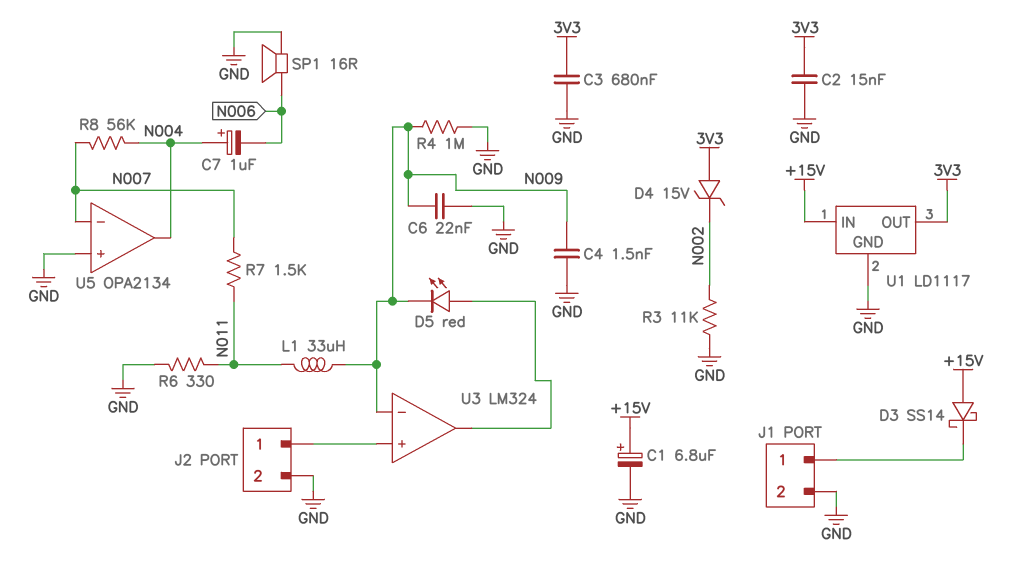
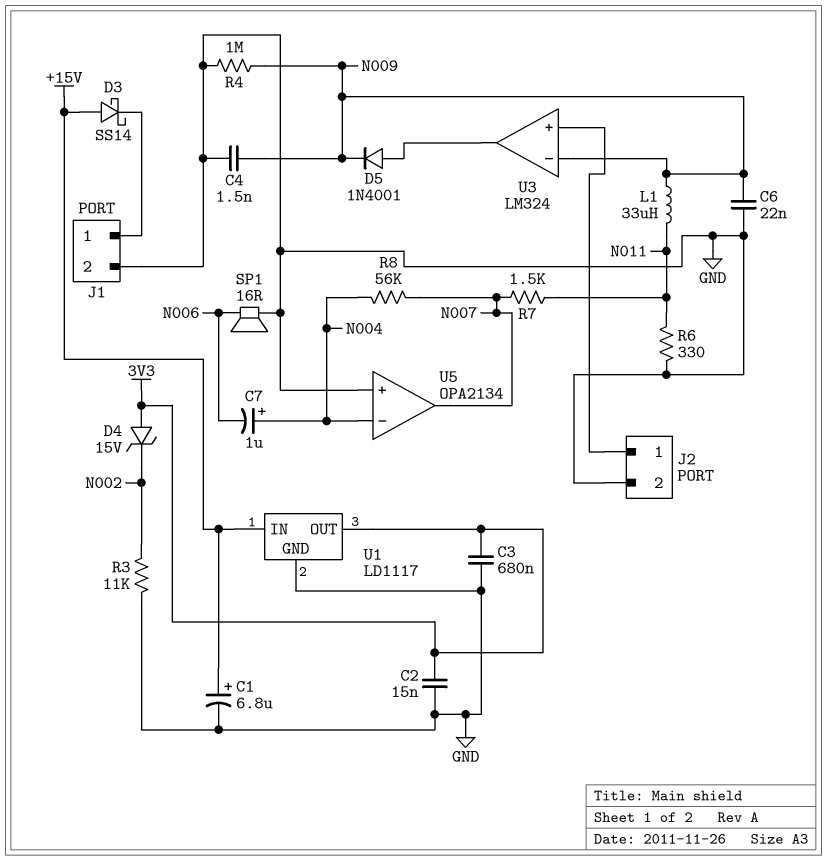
D5: LED red (A U3/out, K N009) -> diode 1N4001 (A U3/out, K N009)
U5 pin in-: N007 -> N004
U5 pin out: N004 -> N007

